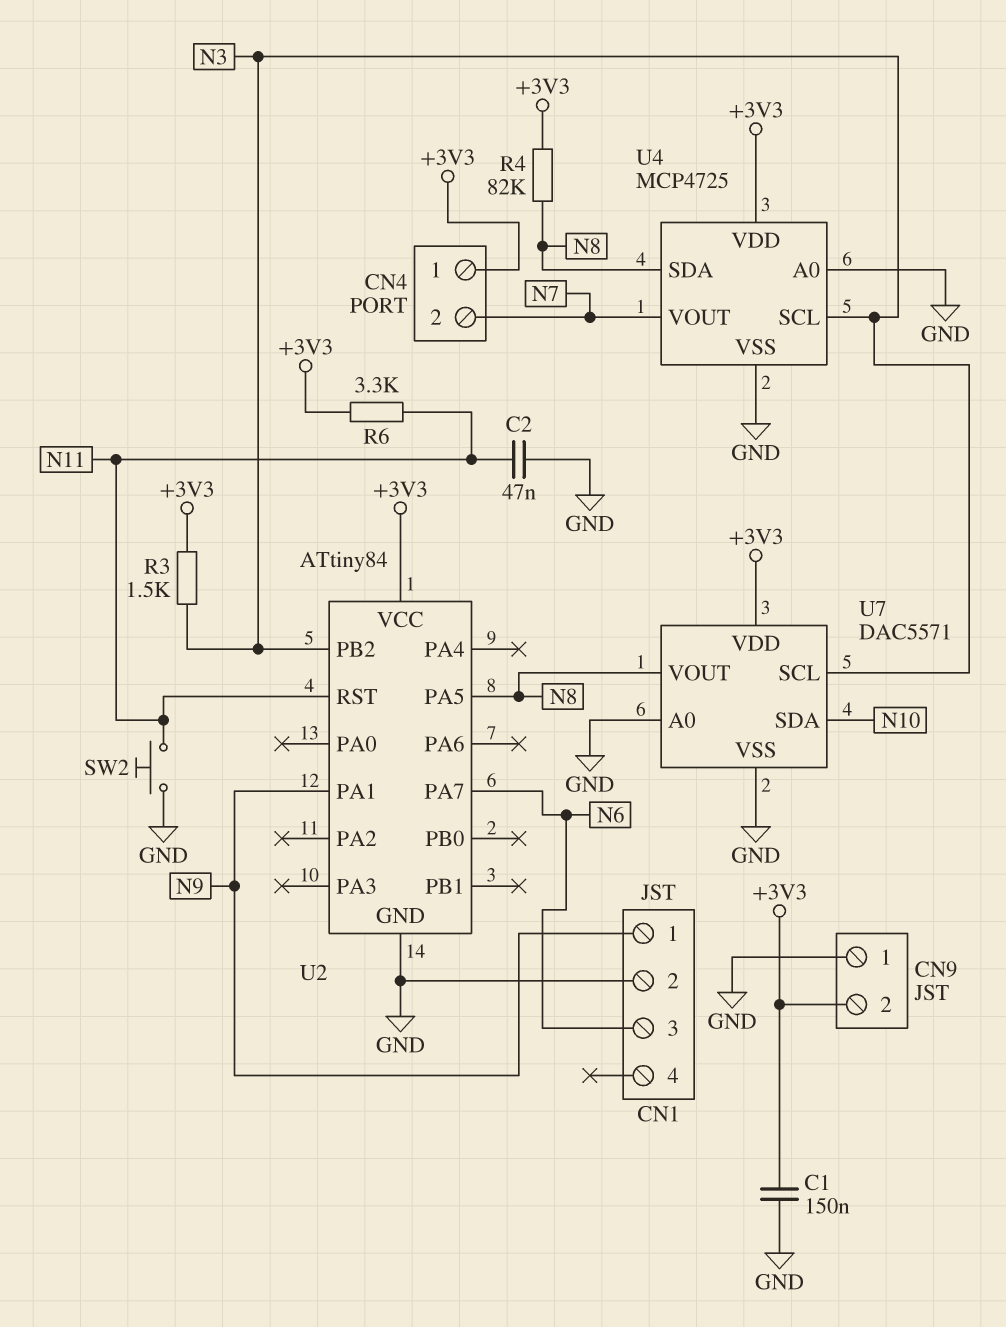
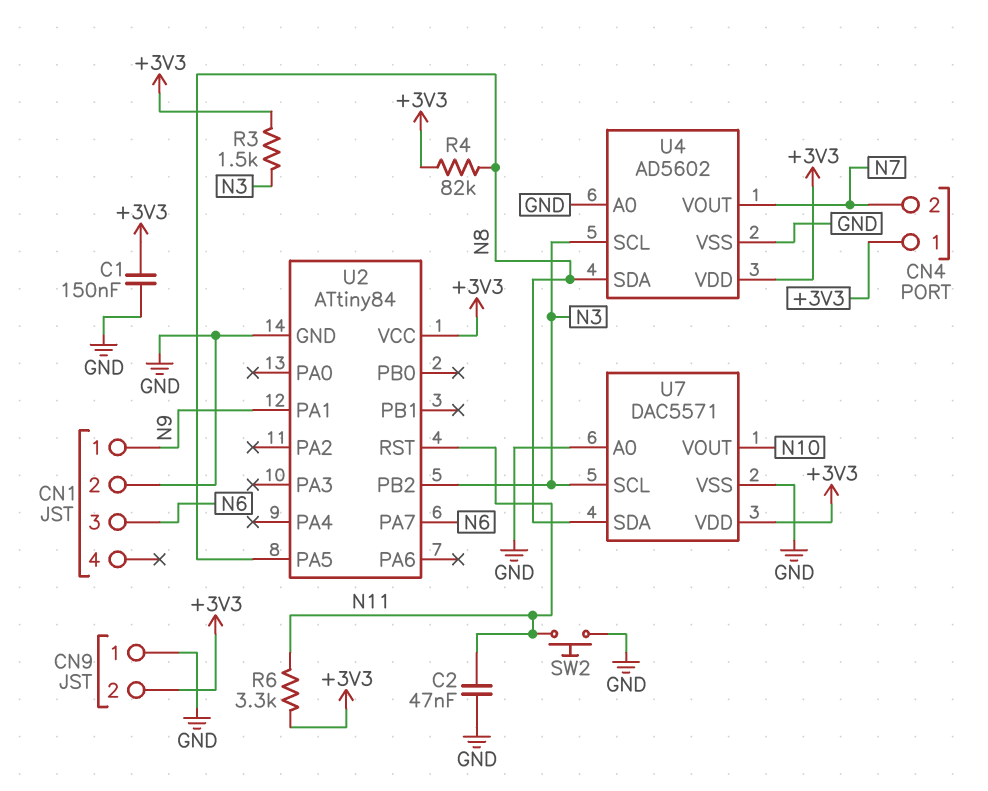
U4: MCP4725 -> AD5602
U7 pin SDA: N10 -> N8
U7 pin VOUT: N8 -> N10

